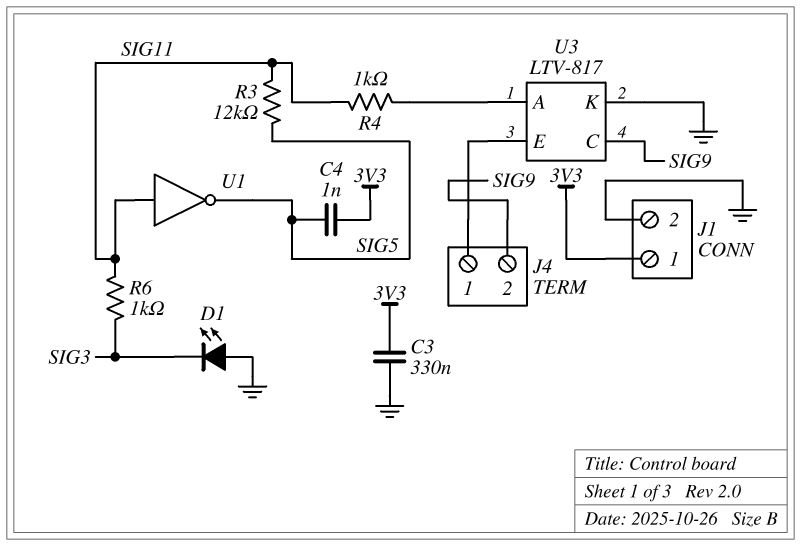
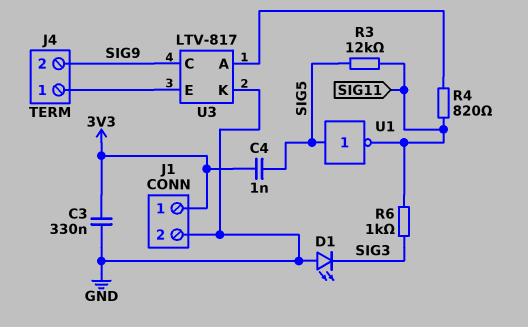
R4: 1k (SIG11, U3/A) -> 820 (SIG11, U3/A)
U1: NOT (in SIG11, out SIG5) -> NOT (in SIG5, out SIG11)

